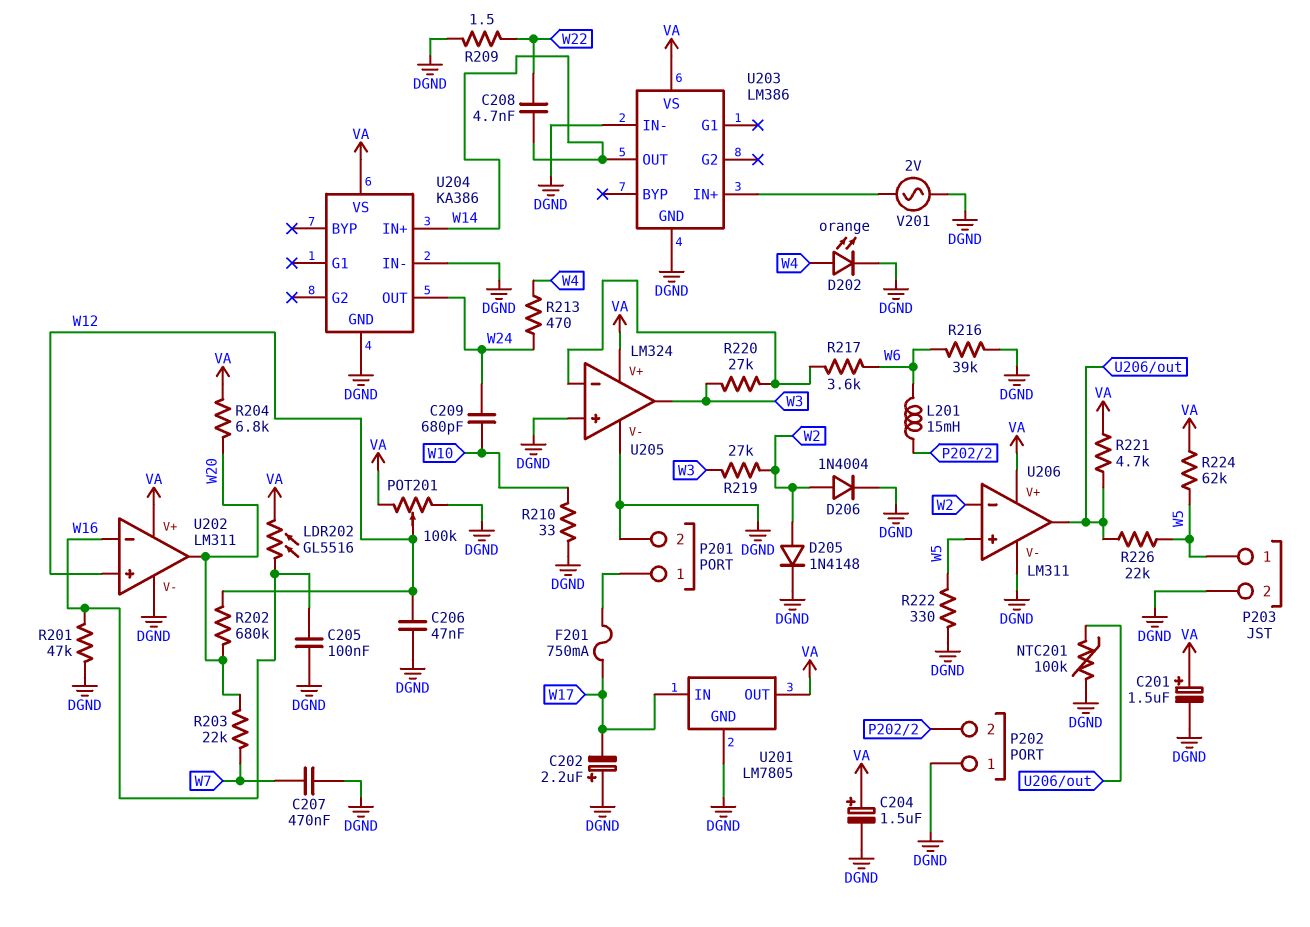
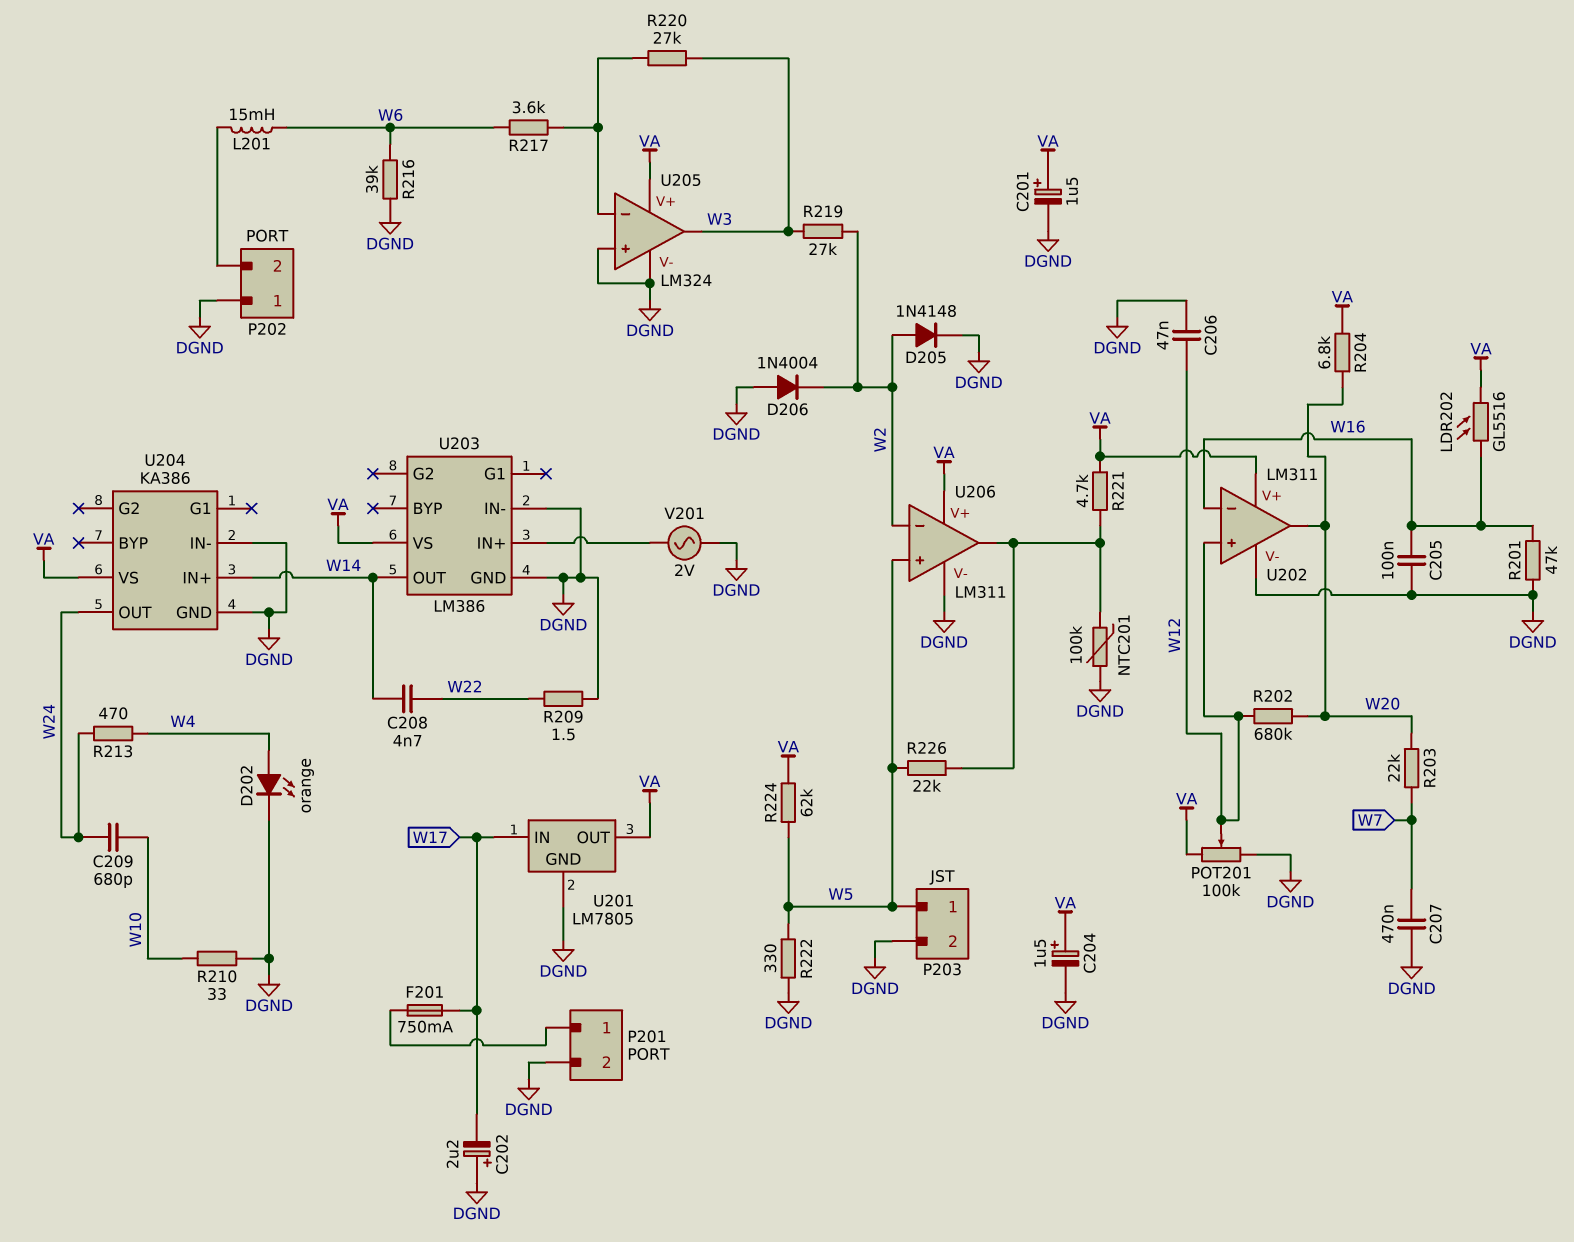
D206: diode 1N4004 (A W2, K DGND) -> diode 1N4004 (A DGND, K W2)

